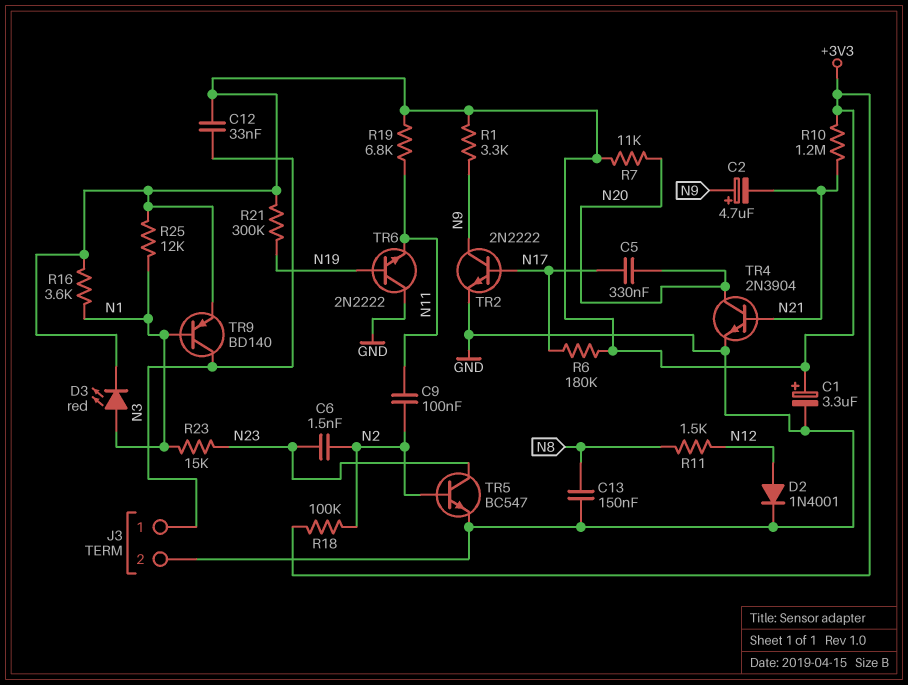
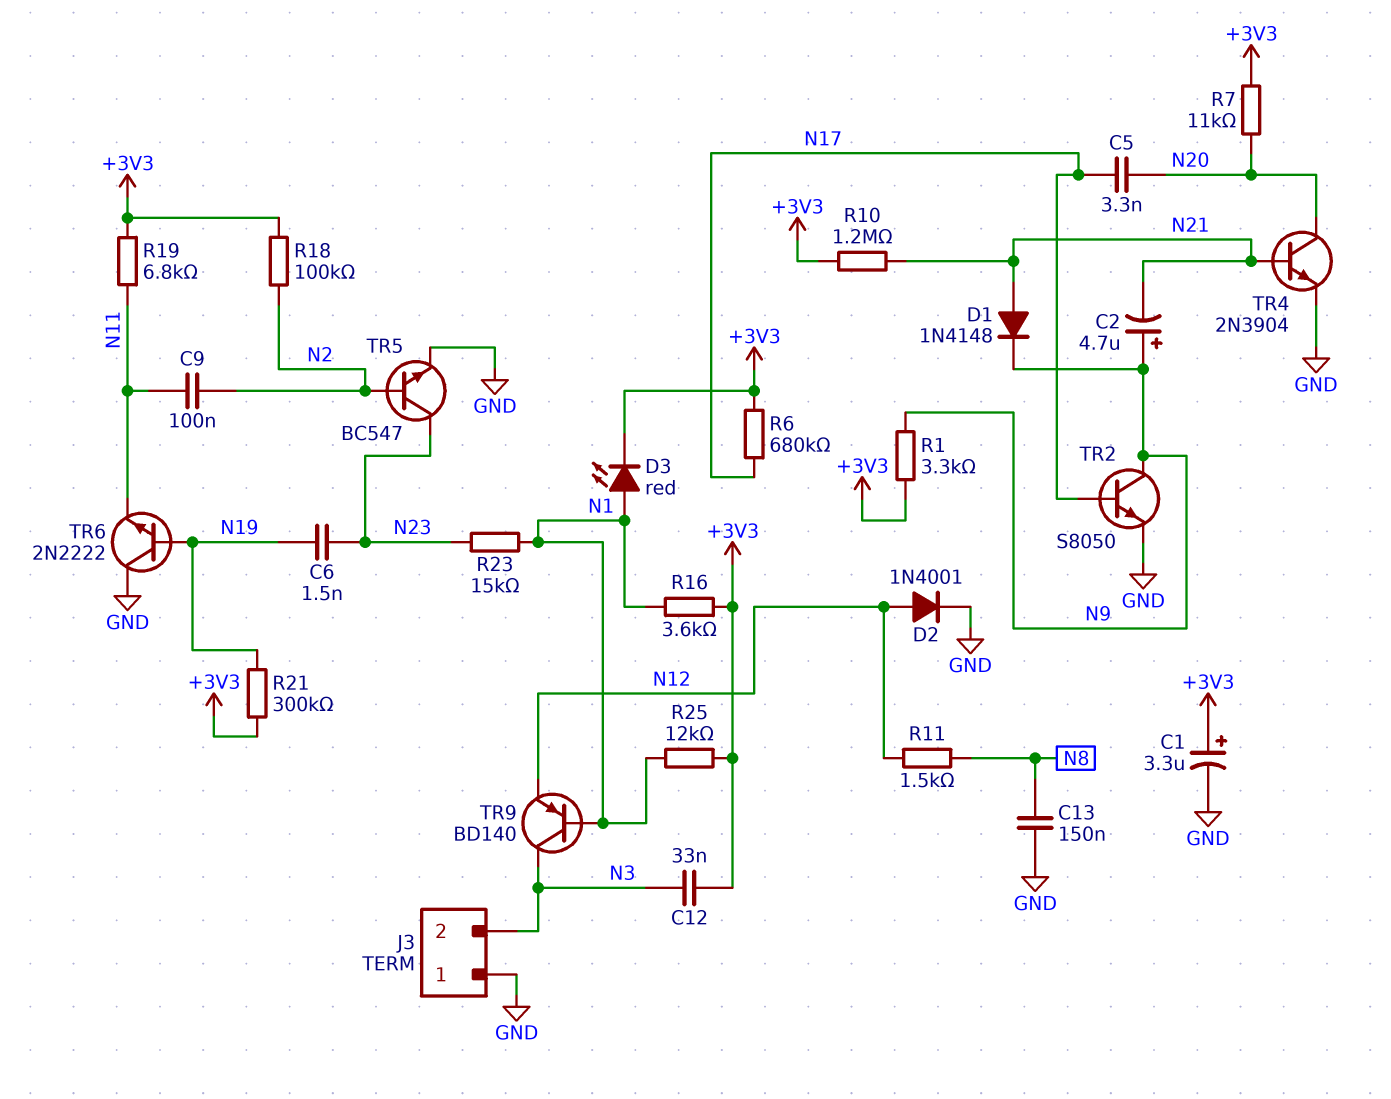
C5: 330nF (N17, N20) -> 3.3nF (N17, N20)
C6: 1.5nF (N2, N23) -> 1.5nF (N19, N23)
D1: none -> diode 1N4148 (A N21, K N9)
J3 pin 1: N3 -> GND
J3 pin 2: GND -> N3
R6: 180k (+3V3, N17) -> 680k (+3V3, N17)
TR2: NPN 2N2222 (B N17, C N9, E GND) -> NPN S8050 (B N17, C N9, E GND)
TR9: PNP BD140 (B N1, C N3, E +3V3) -> PNP BD140 (B N1, C N3, E N12)

